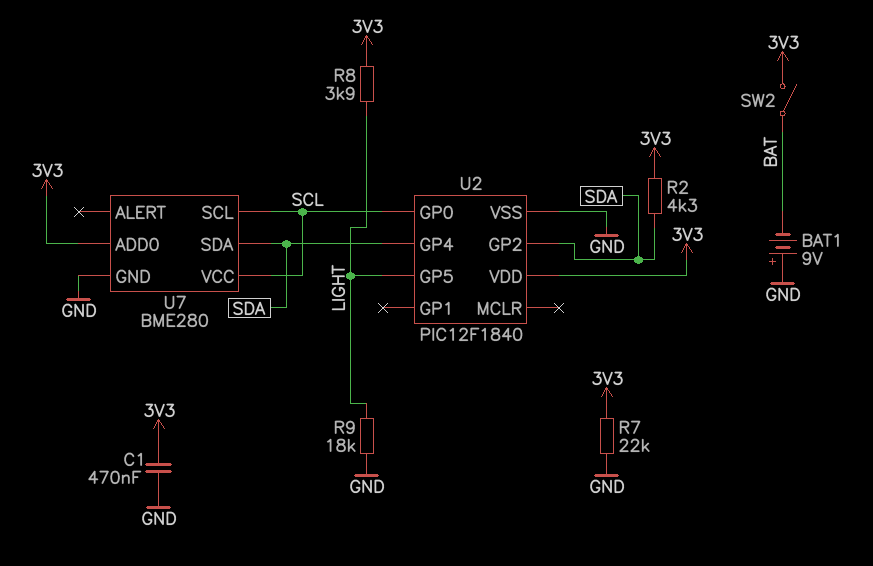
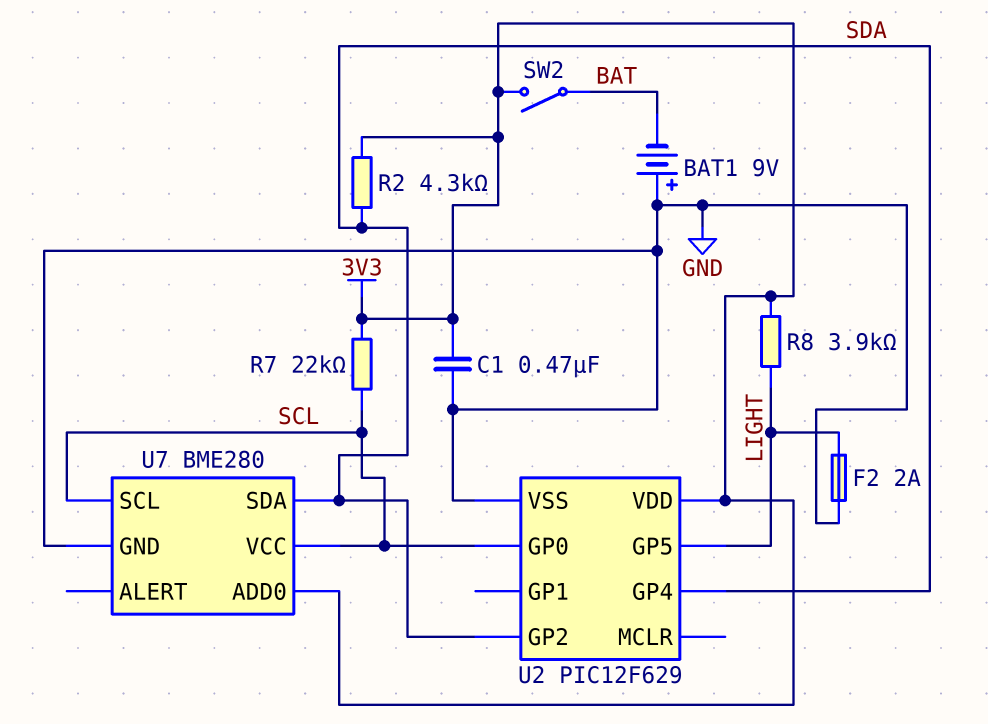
F2: none -> 2A (GND, LIGHT)
R7: 22k (3V3, GND) -> 22k (3V3, SCL)
R9: 18k (GND, LIGHT) -> none
U2: PIC12F1840 -> PIC12F629

